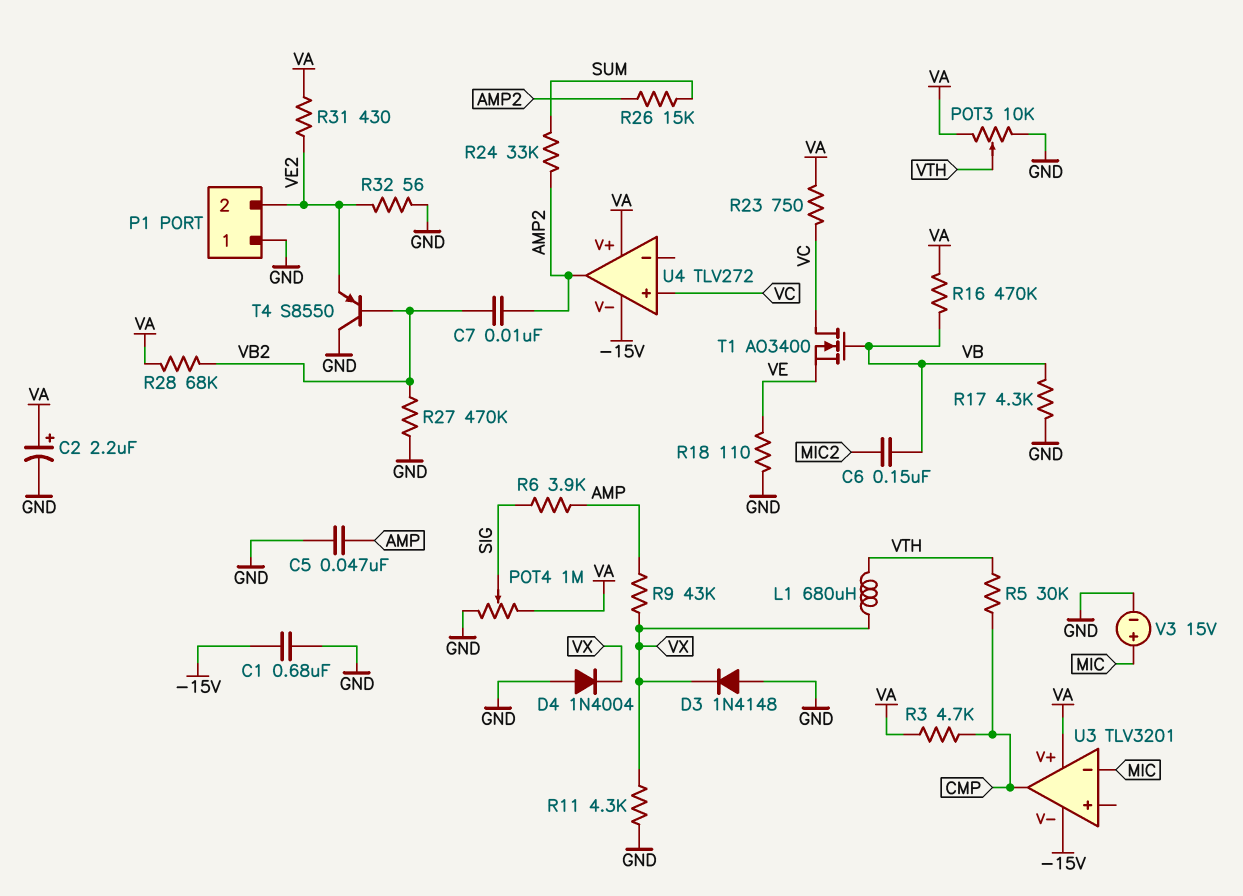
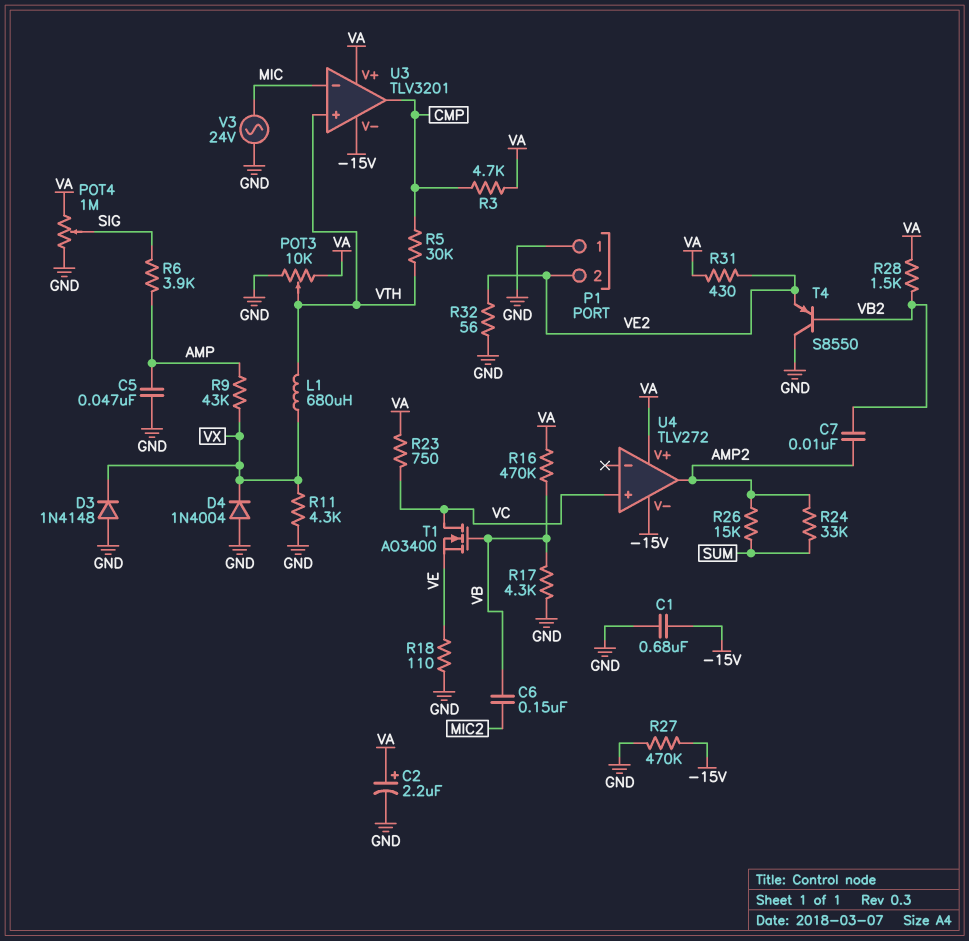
R27: 470k (GND, VB2) -> 470k (-15V, GND)
R28: 68k (VA, VB2) -> 1.5k (VA, VB2)
U3 pin in+: none -> VTH
V3: 15V (plus MIC, minus GND) -> AC 24V (GND, MIC)

